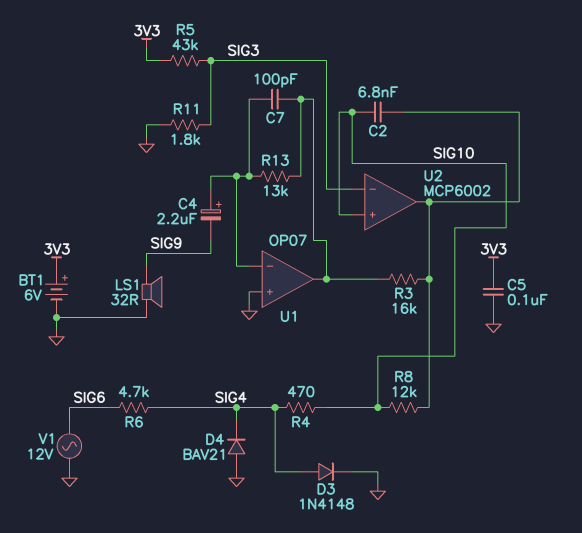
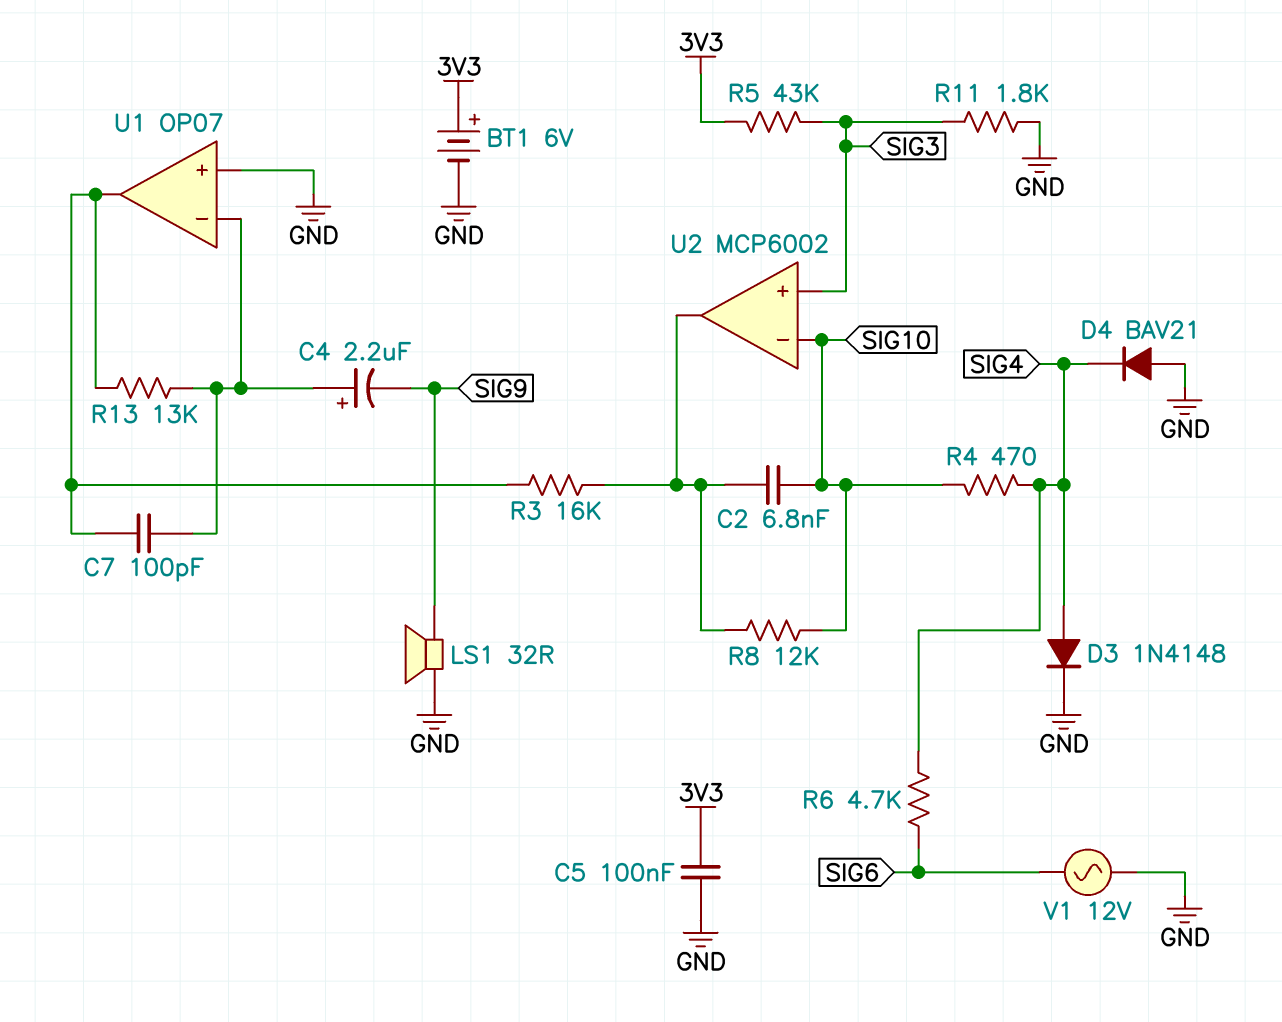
U2 pin in+: SIG10 -> SIG3
U2 pin in-: SIG3 -> SIG10

